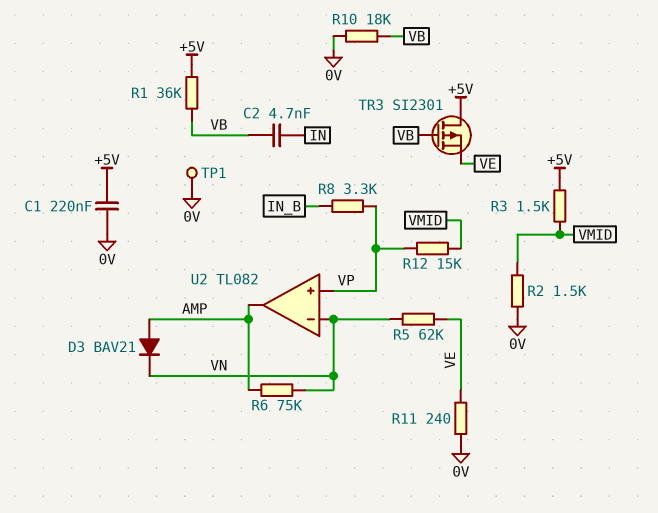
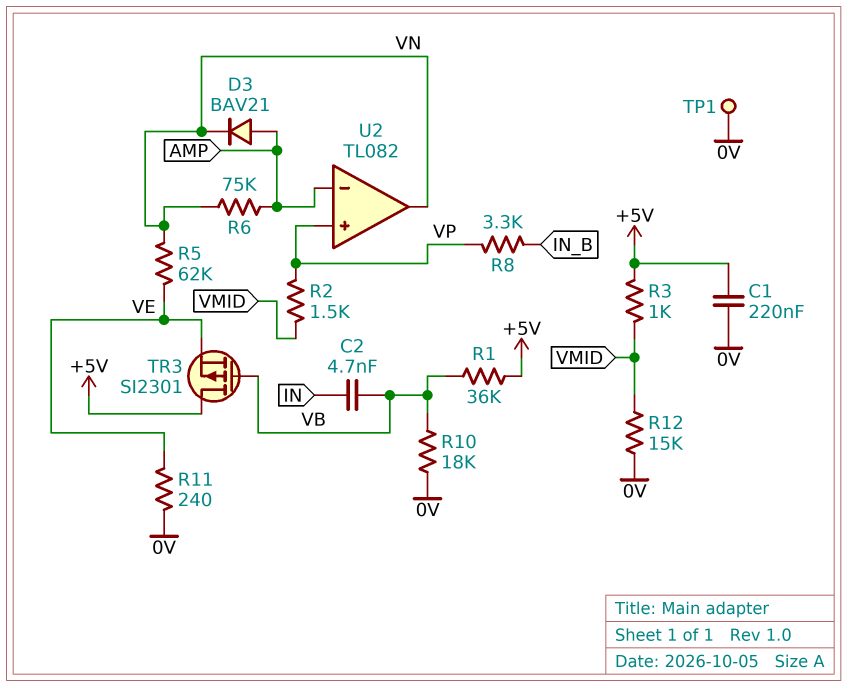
R2: 1.5k (0V, VMID) -> 1.5k (VMID, VP)
R3: 1.5k (+5V, VMID) -> 1k (+5V, VMID)
R12: 15k (VMID, VP) -> 15k (0V, VMID)
U2 pin in-: VN -> AMP
U2 pin out: AMP -> VN

